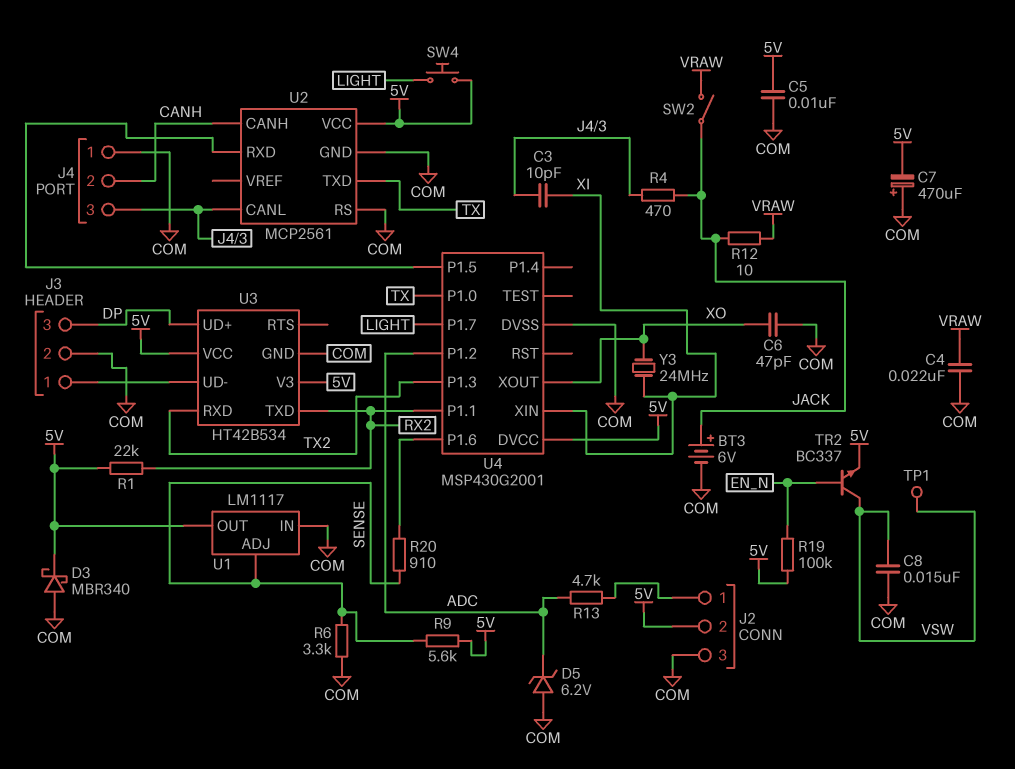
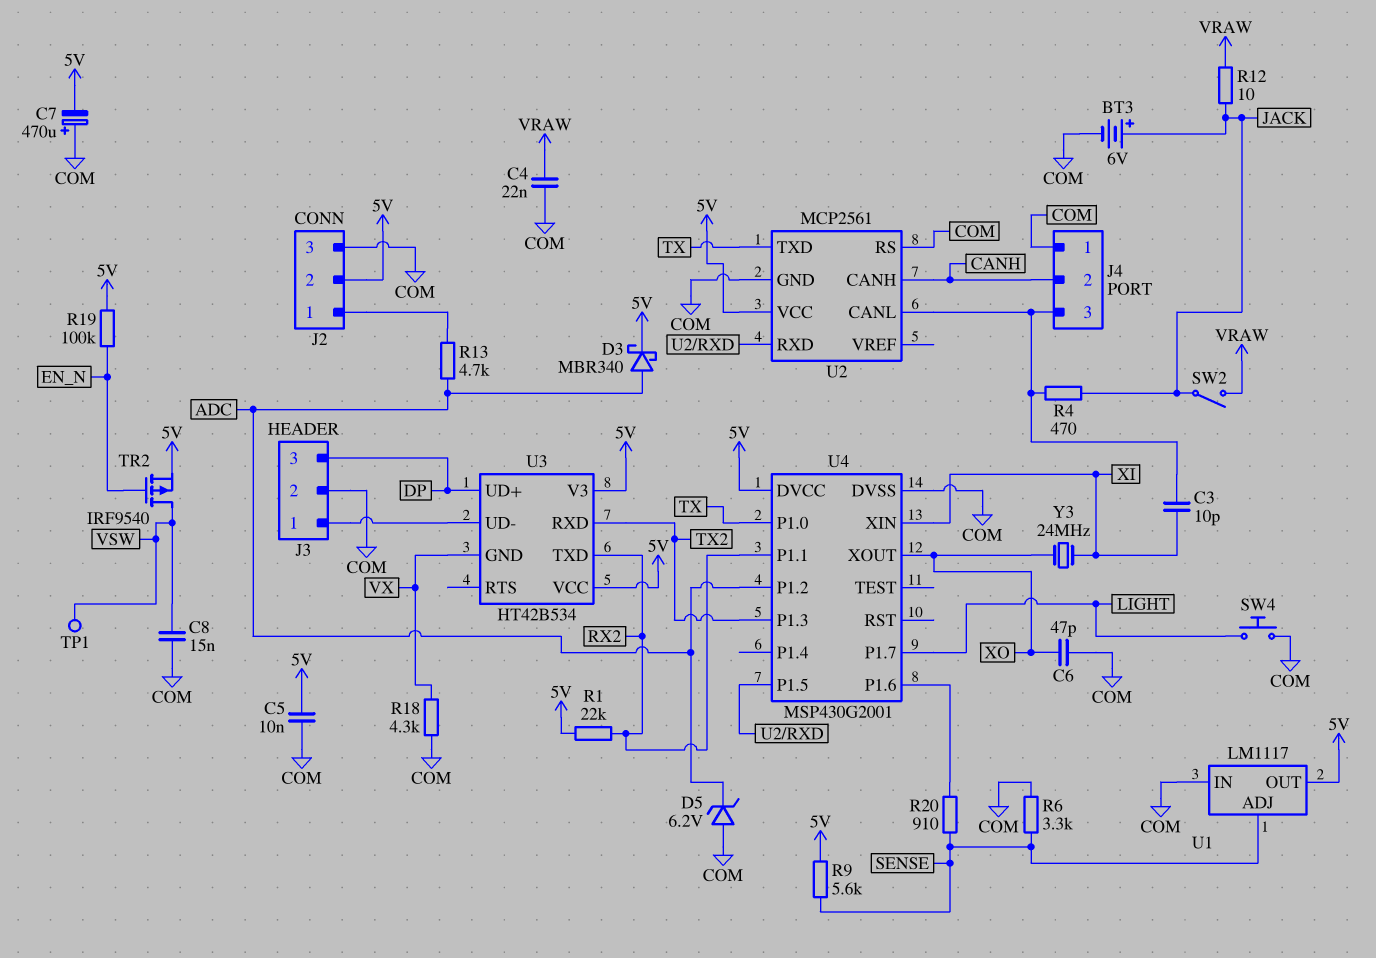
D3: schottky MBR340 (A COM, K 5V) -> schottky MBR340 (A ADC, K 5V)
R18: none -> 4.3k (COM, VX)
SW4: button (5V, LIGHT) -> button (COM, LIGHT)
TR2: NPN BC337 (B EN_N, C VSW, E 5V) -> PMOS IRF9540 (G EN_N, D VSW, S 5V)
U3 pin GND: COM -> VX

